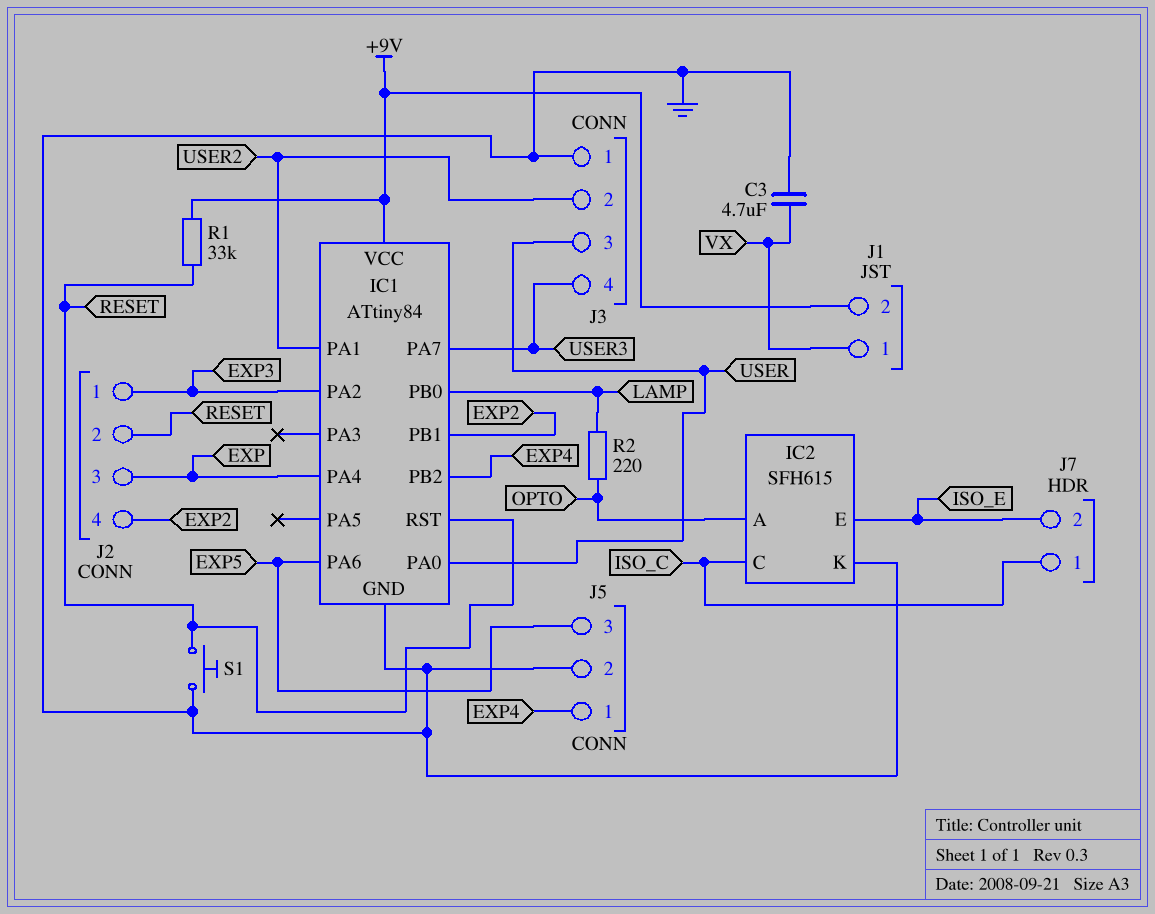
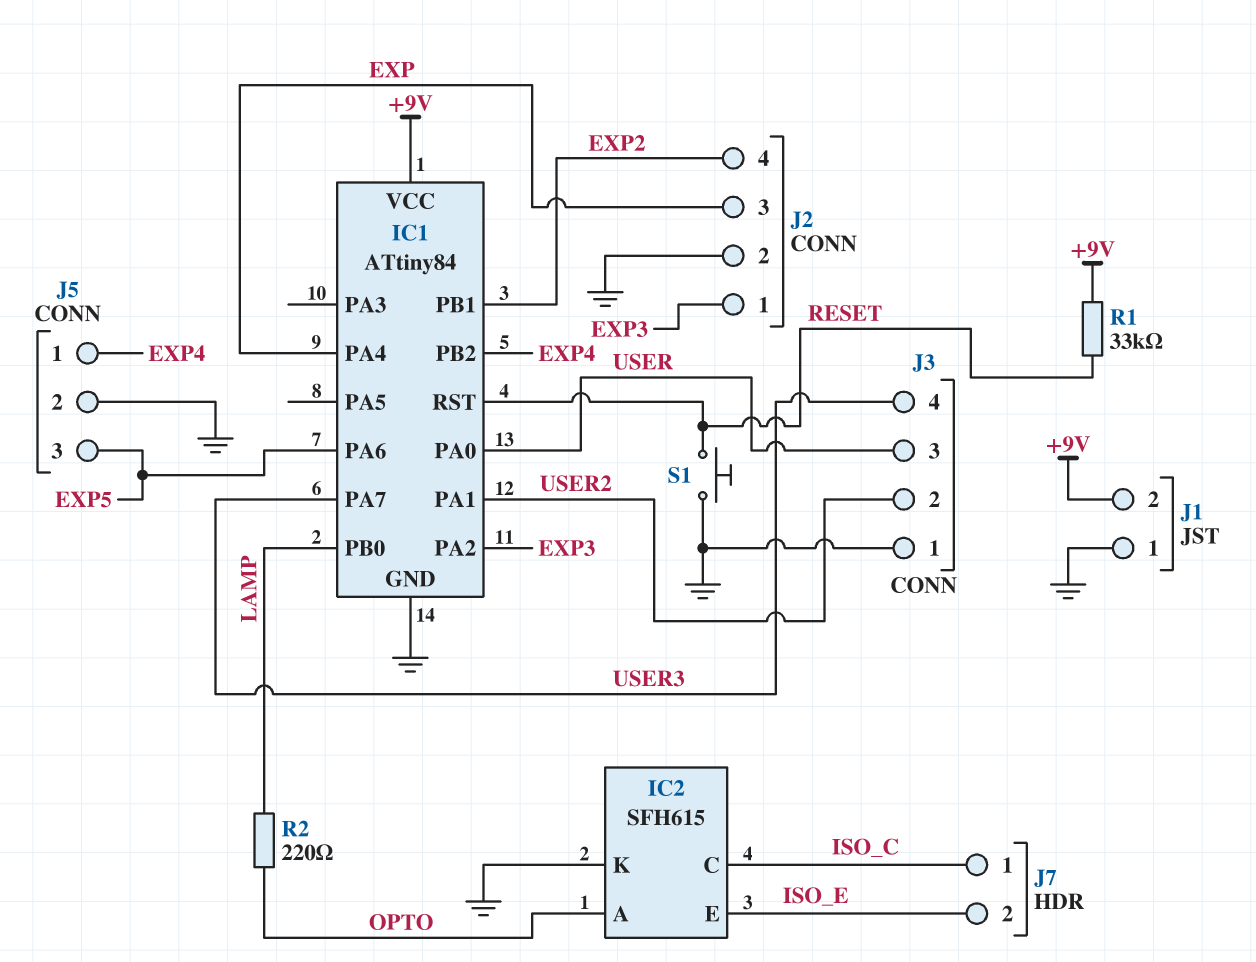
C3: 4.7uF (GND, VX) -> none
J1 pin 1: VX -> GND
J2 pin 2: RESET -> GND

